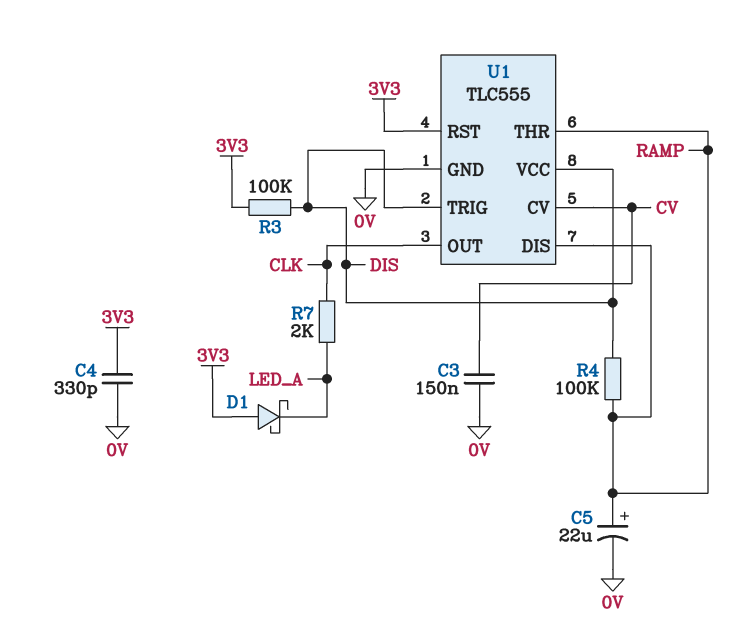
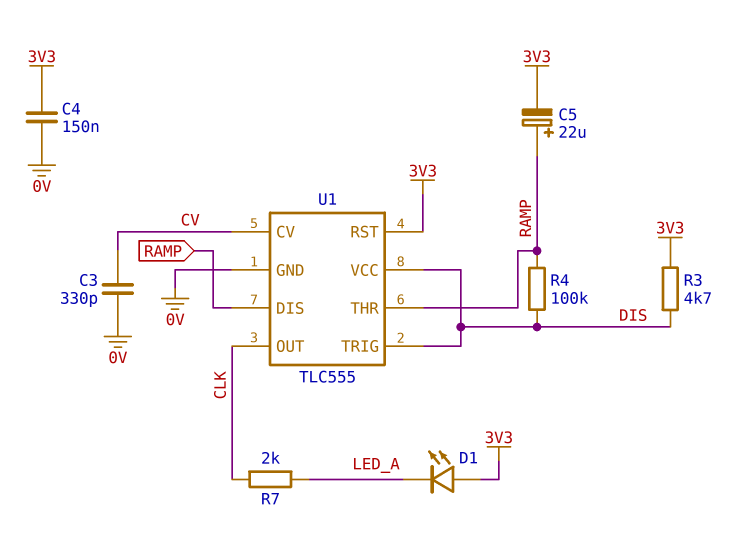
C3: 150nF (0V, CV) -> 330pF (0V, CV)
C4: 330pF (0V, 3V3) -> 150nF (0V, 3V3)
C5: 22uF (plus RAMP, minus 0V) -> 22uF (plus RAMP, minus 3V3)
D1: schottky (A 3V3, K LED_A) -> LED (A 3V3, K LED_A)
R3: 100k (3V3, DIS) -> 4.7k (3V3, DIS)

